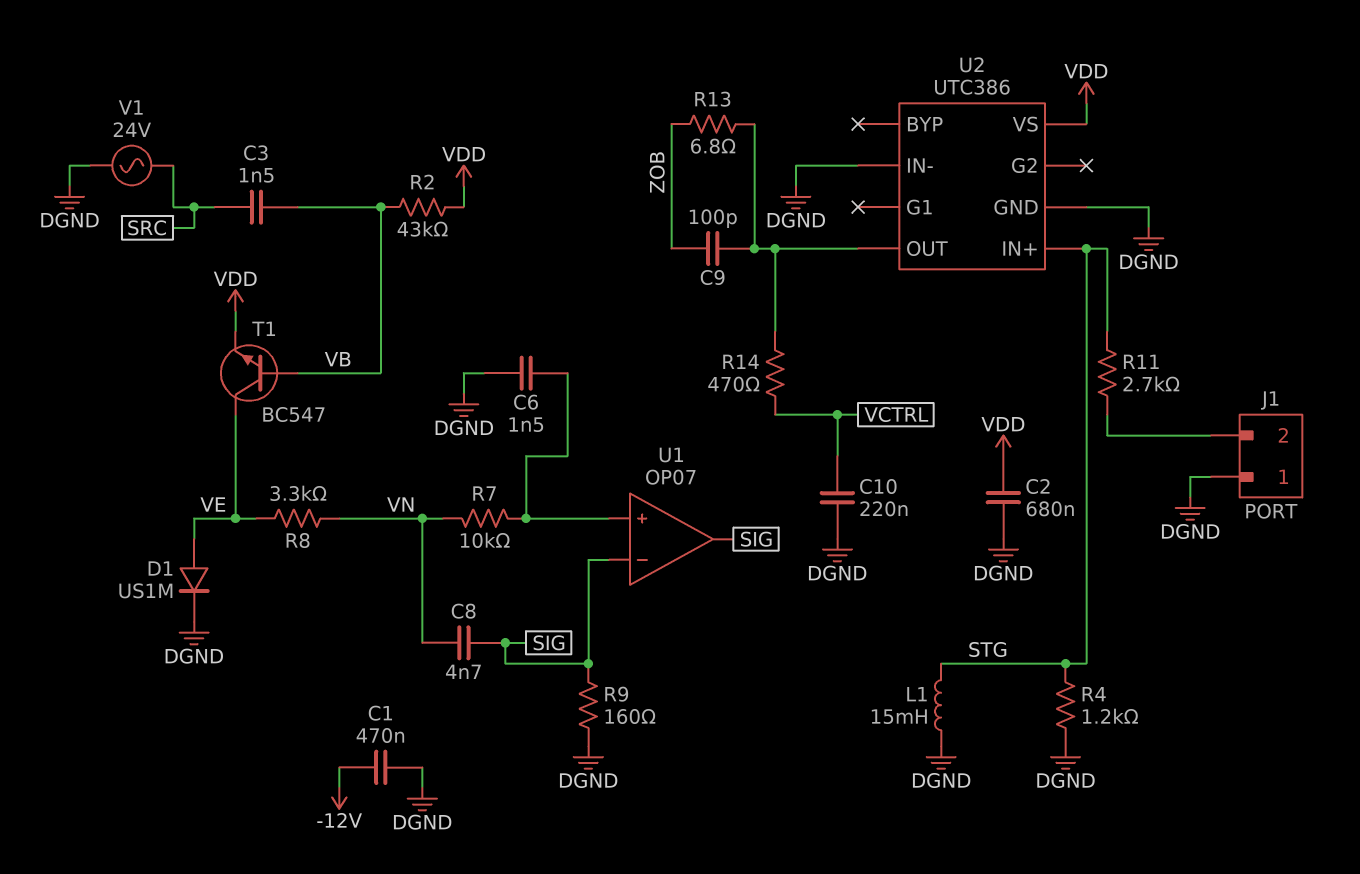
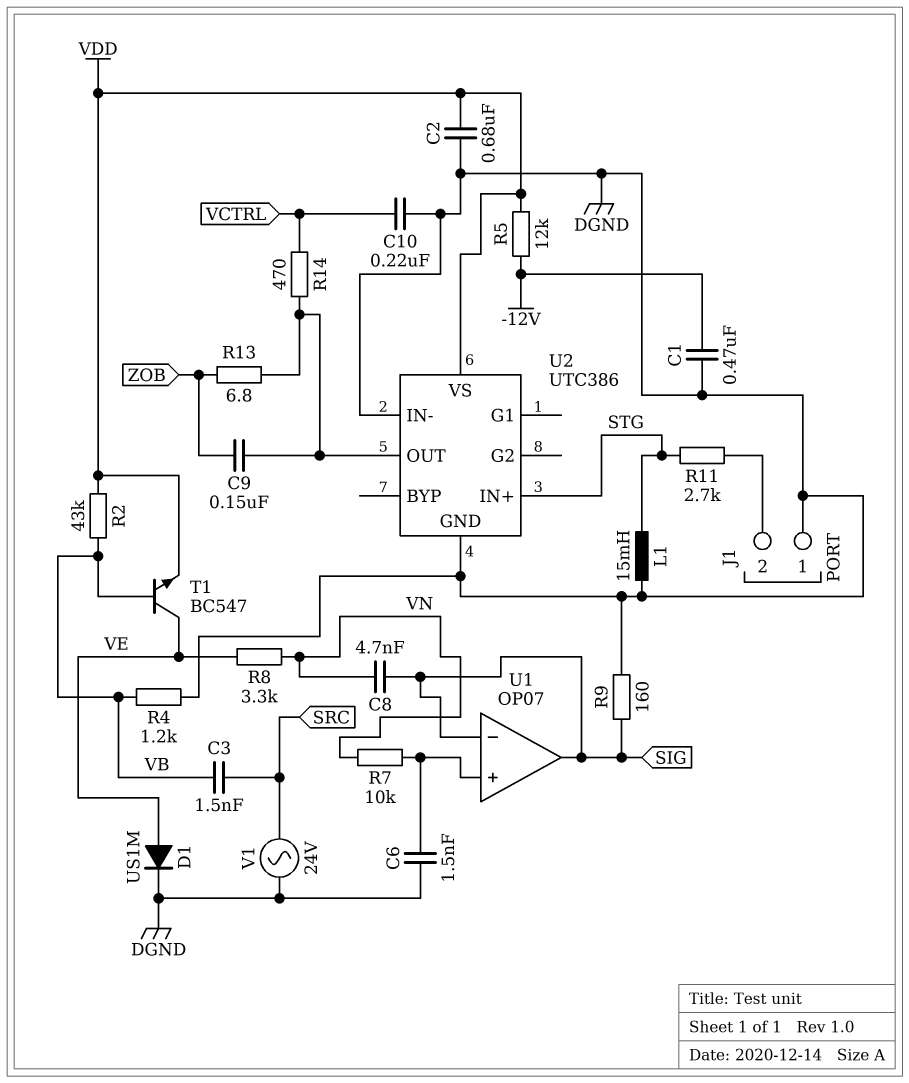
C9: 100pF (U2/OUT, ZOB) -> 150nF (U2/OUT, ZOB)
R4: 1.2k (DGND, STG) -> 1.2k (DGND, VB)
R5: none -> 12k (-12V, VDD)

